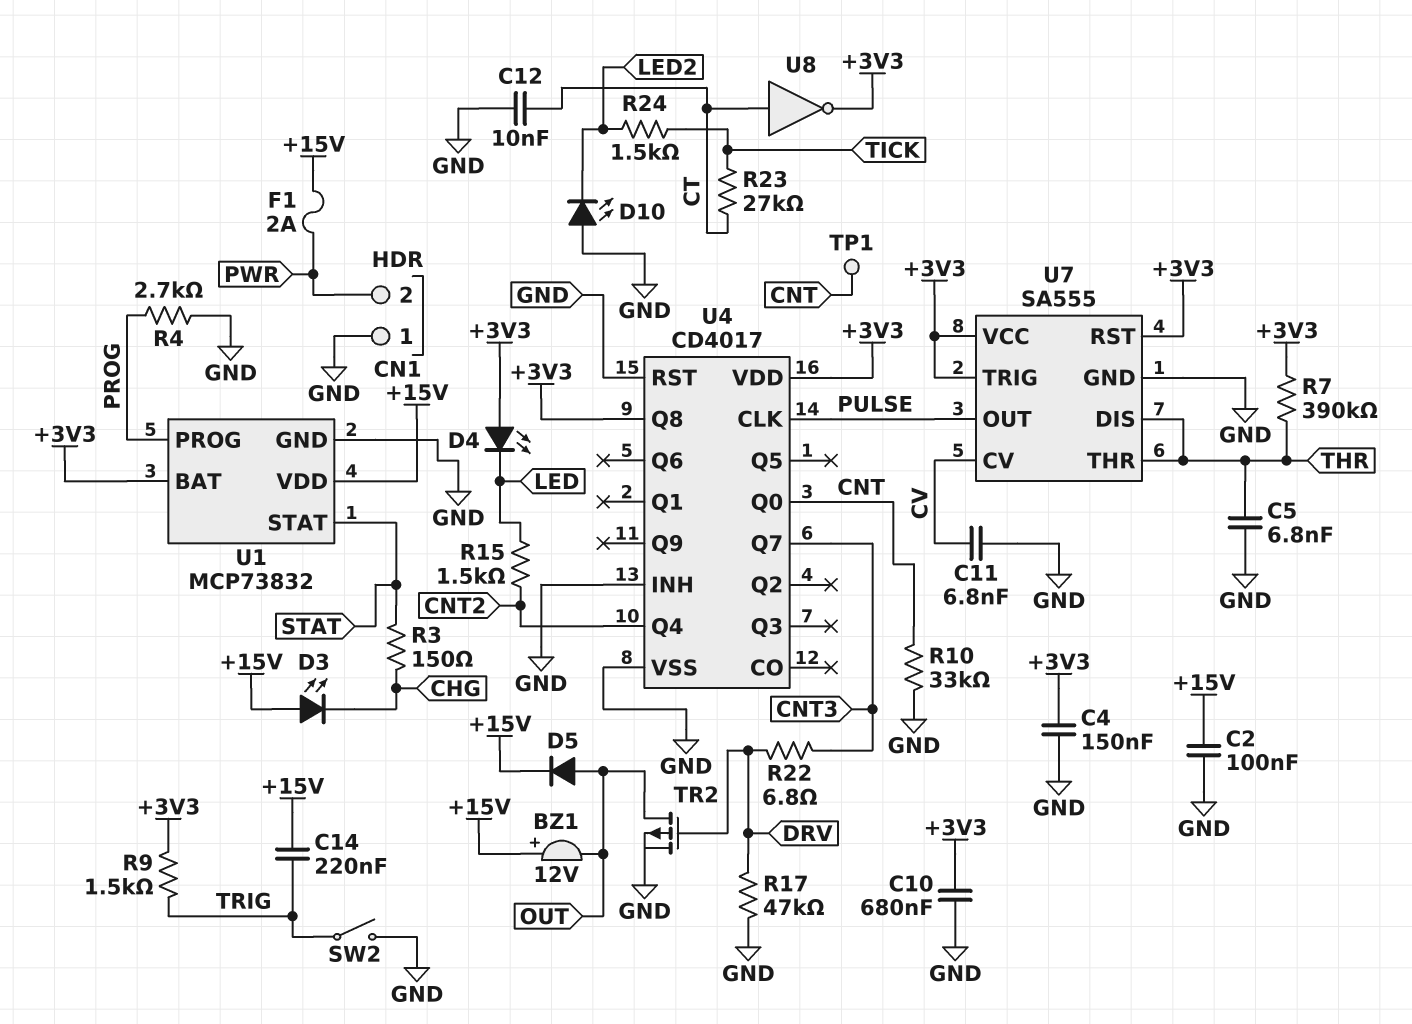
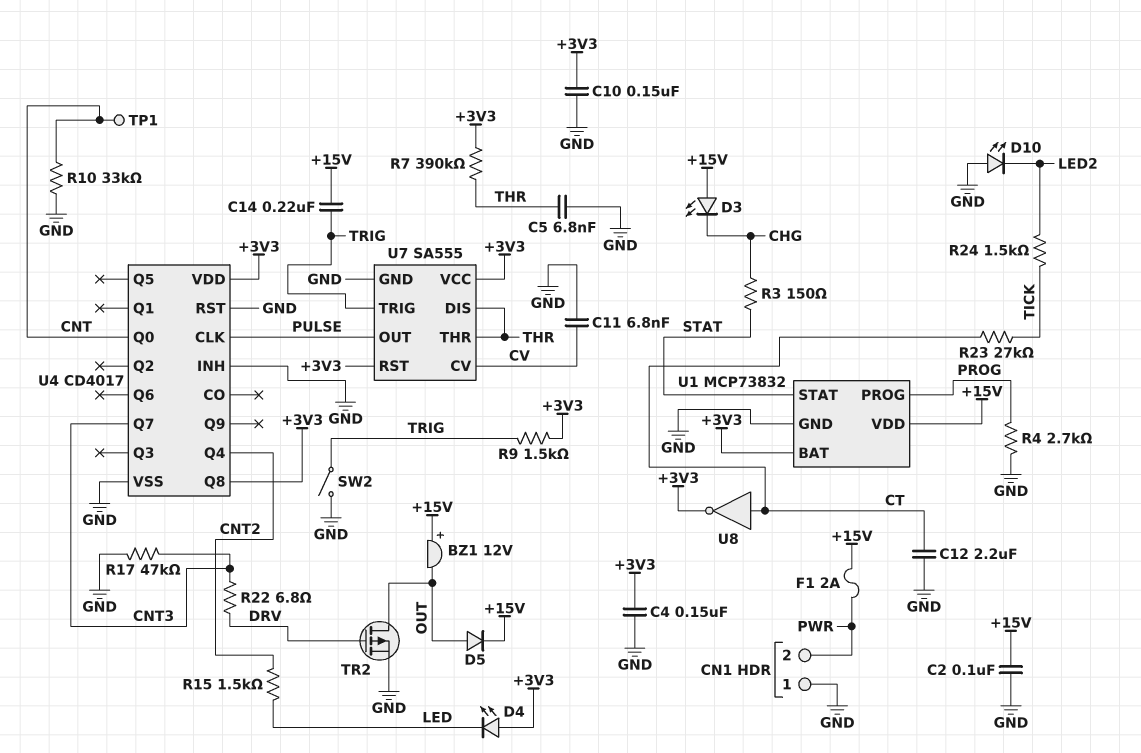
C10: 680nF (+3V3, GND) -> 150nF (+3V3, GND)
C12: 10nF (CT, GND) -> 2.2uF (CT, GND)
R17: 47k (DRV, GND) -> 47k (CNT3, GND)
U7 pin TRIG: +3V3 -> TRIG

